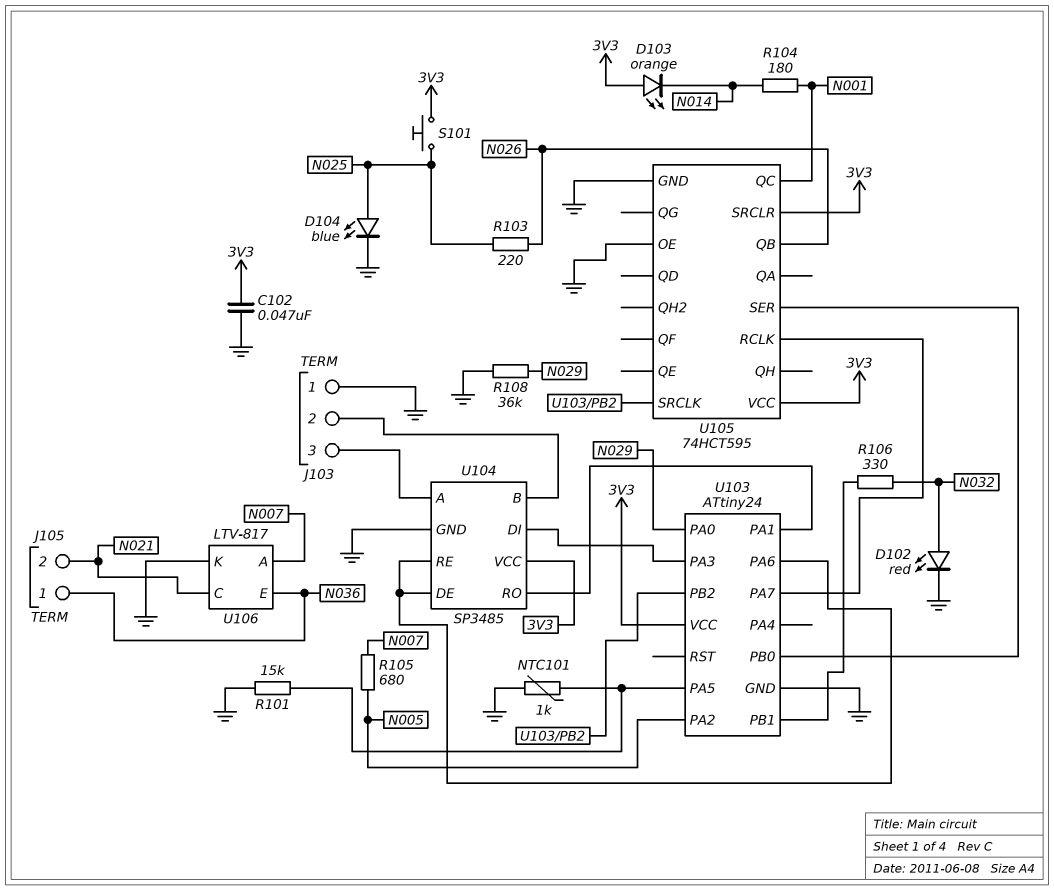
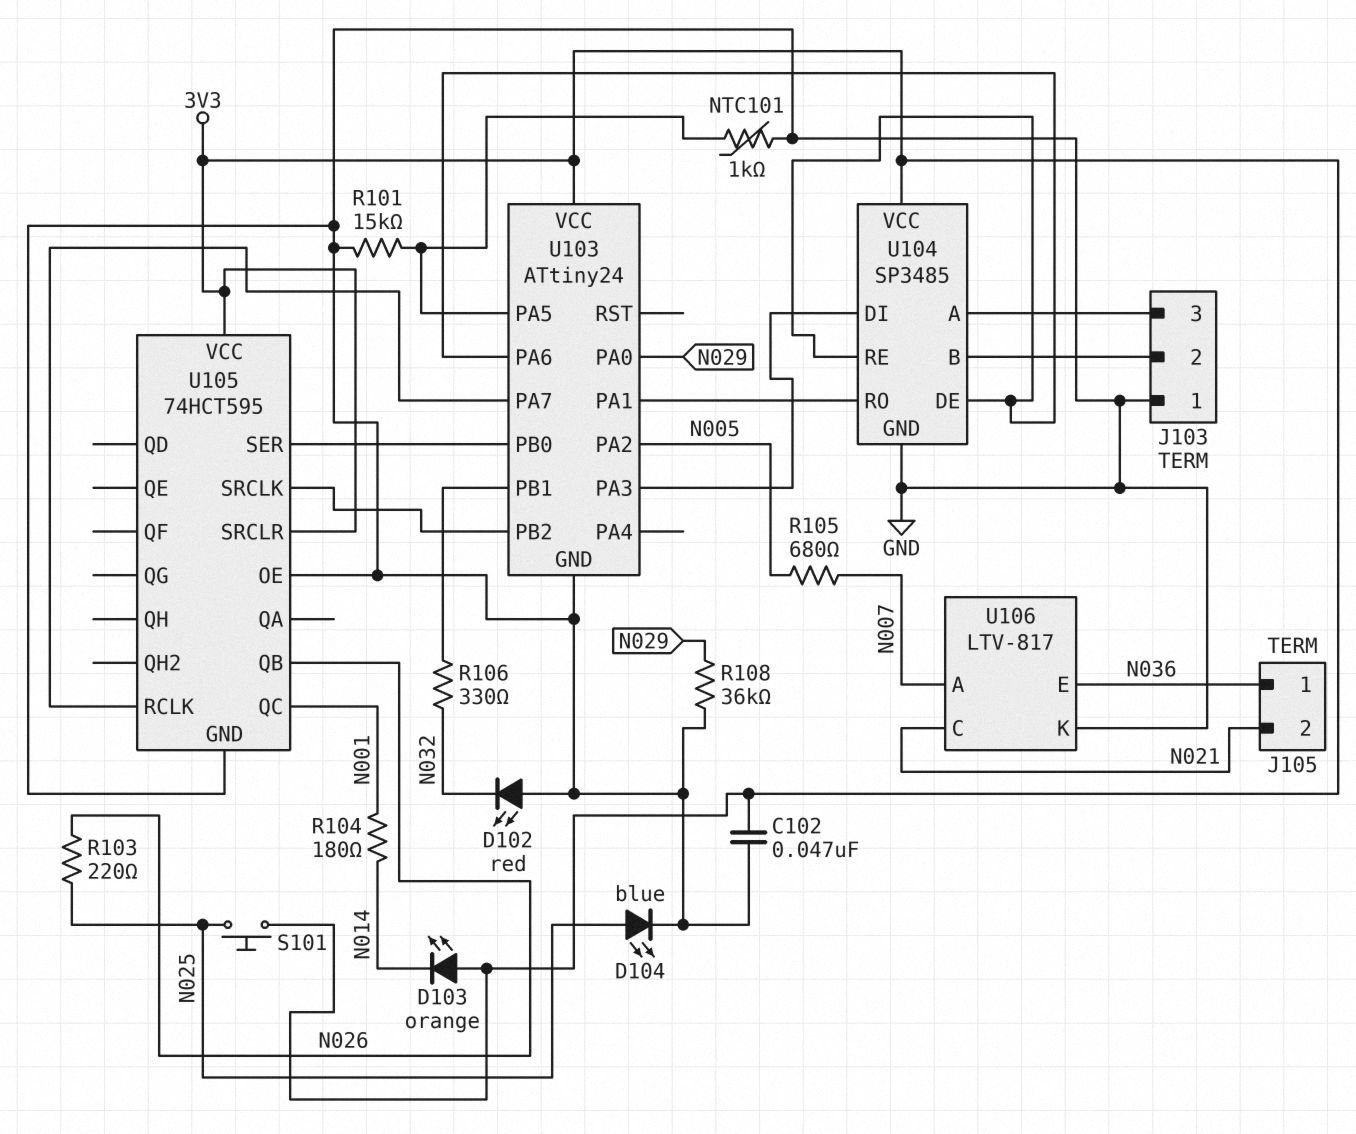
D102: LED red (A N032, K GND) -> LED red (A GND, K N032)

